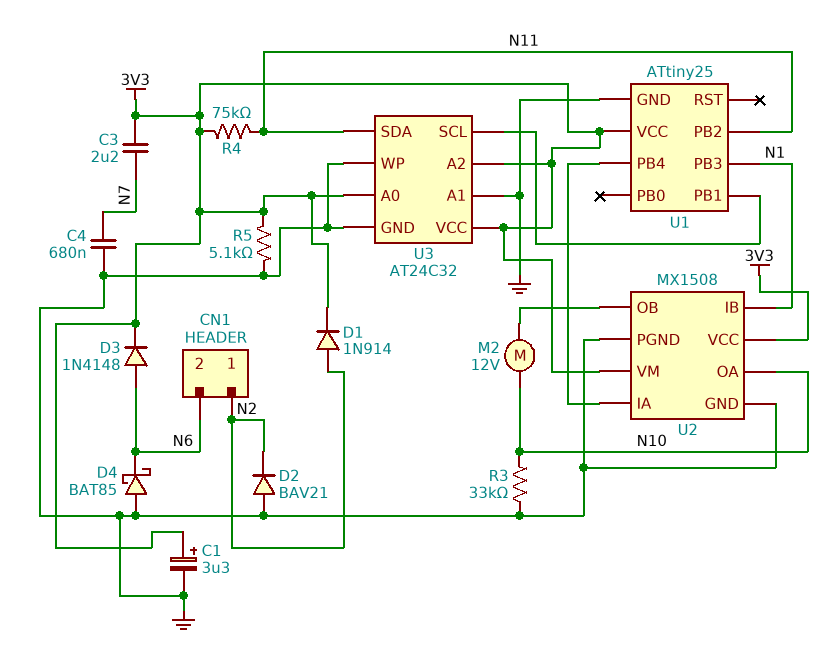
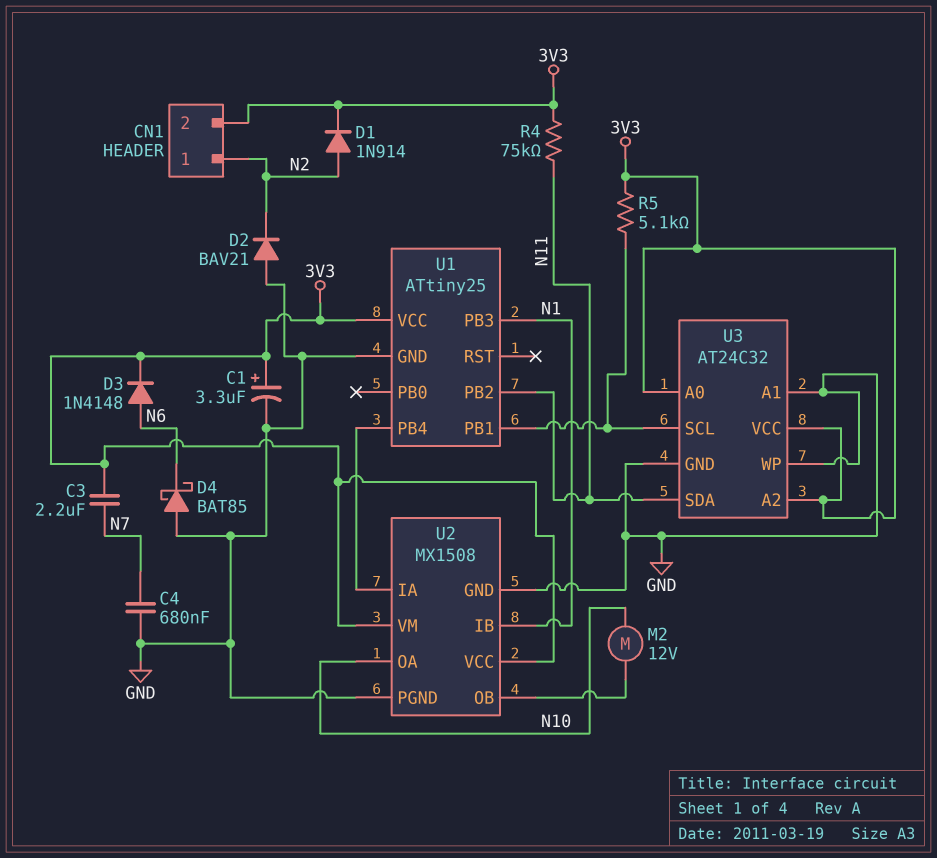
CN1 pin 2: N6 -> 3V3
R3: 33k (GND, N10) -> none
R5: 5.1k (3V3, GND) -> 5.1k (3V3, U1/PB1)

